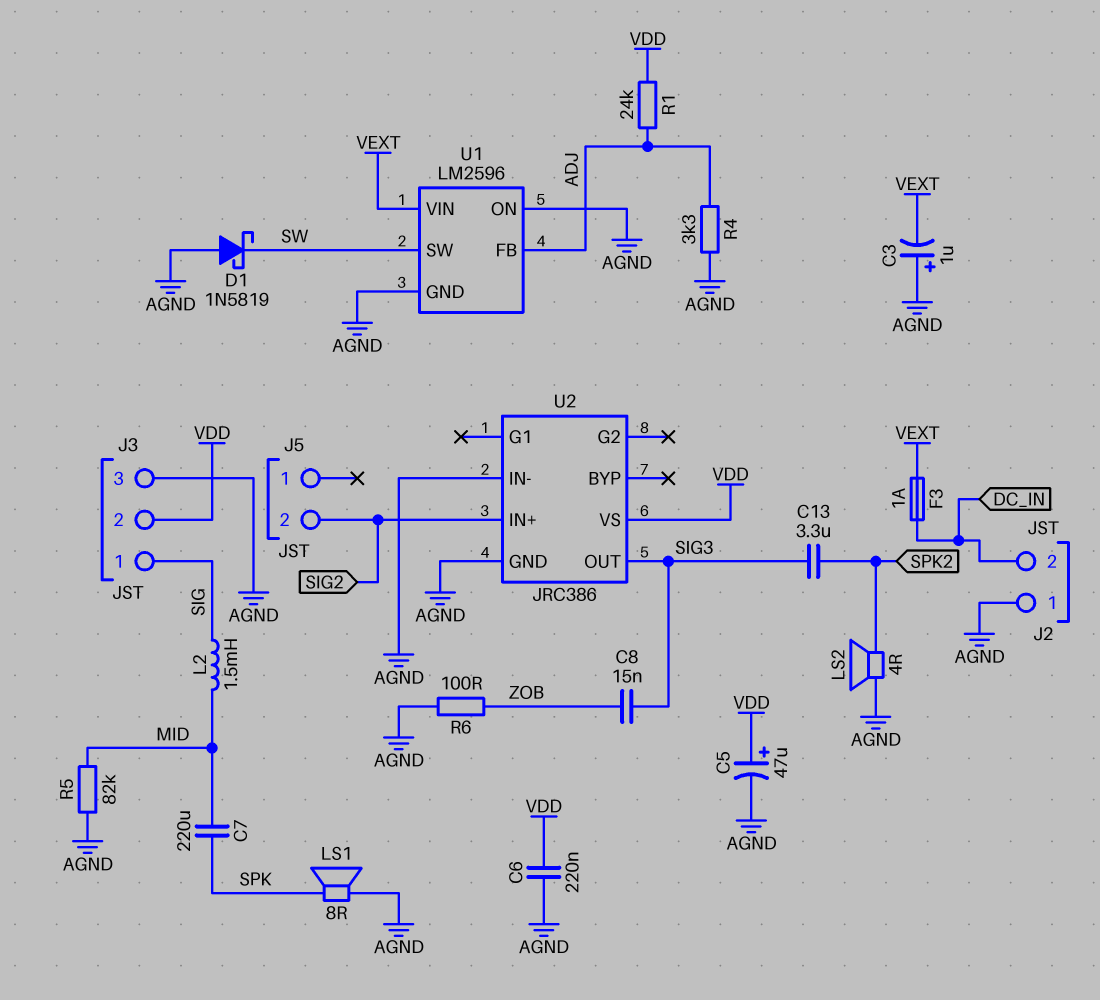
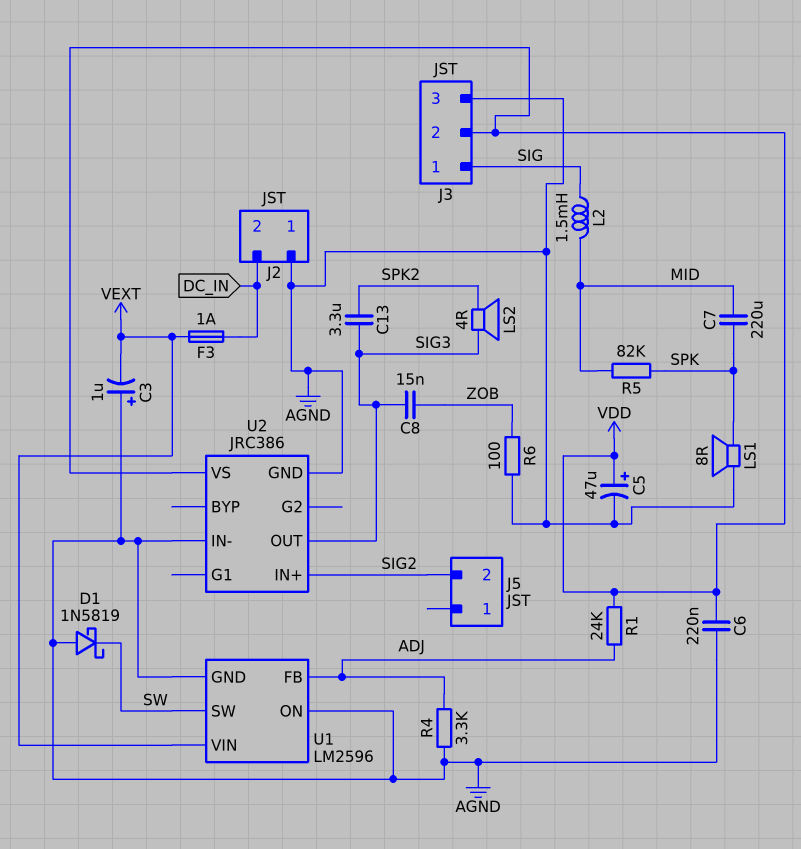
LS2: speaker 4R (AGND, SPK2) -> speaker 4R (SIG3, SPK2)
R5: 82k (AGND, MID) -> 82k (MID, SPK)

